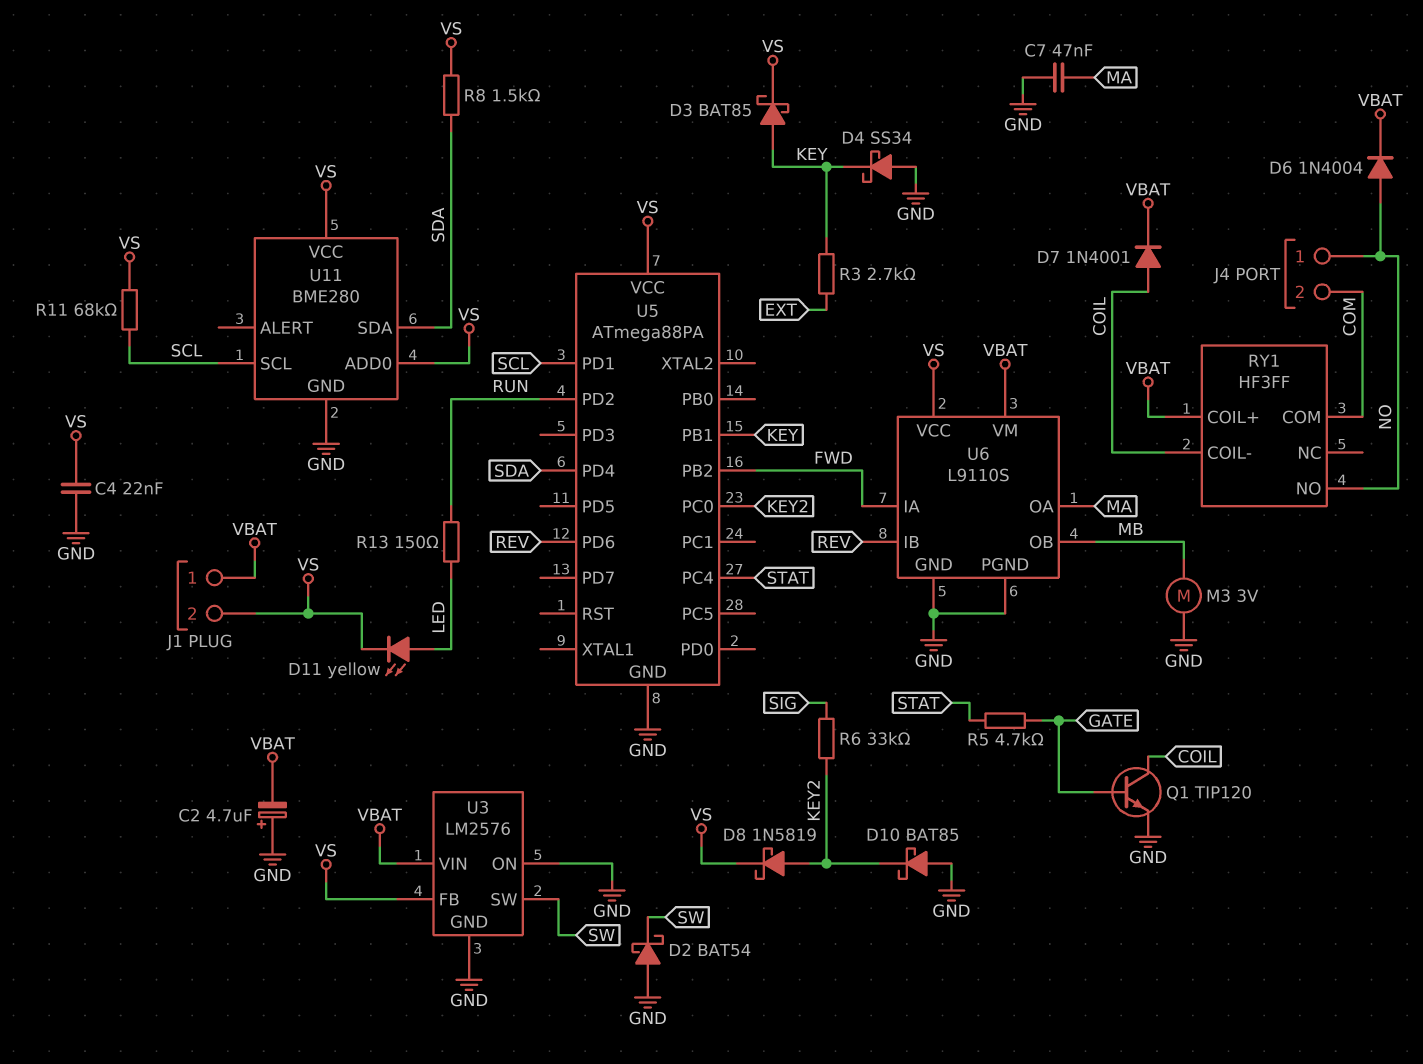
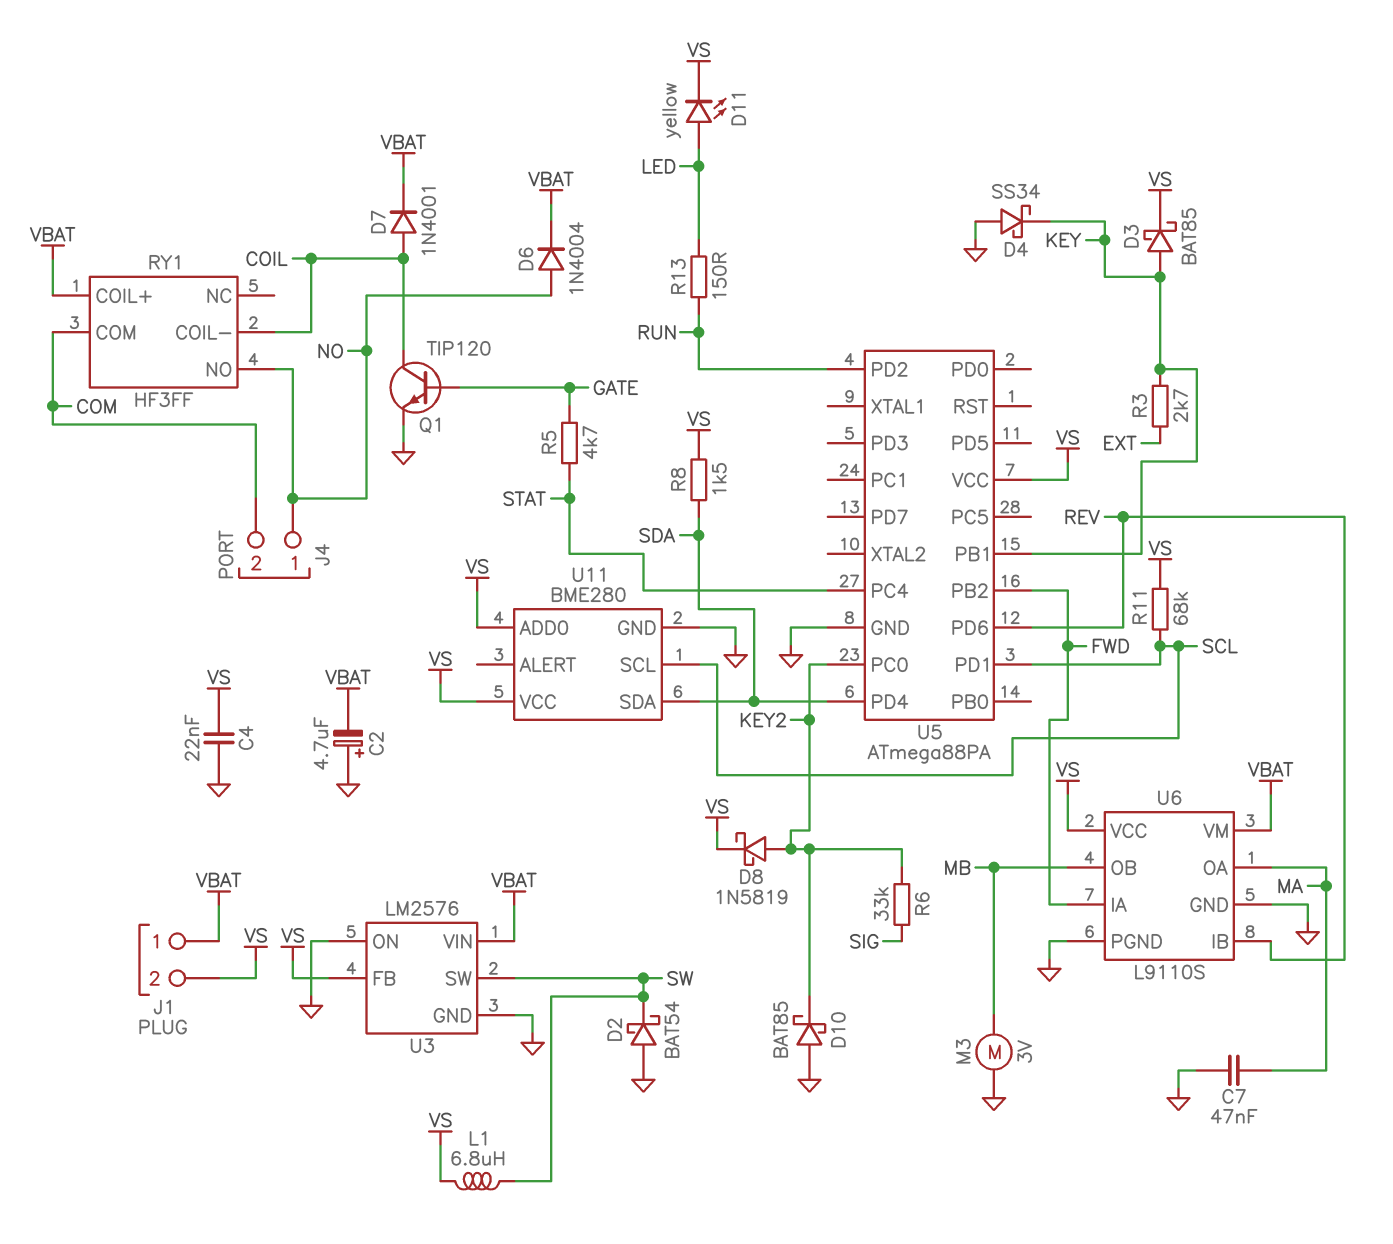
L1: none -> 6.8uH (SW, VS)

